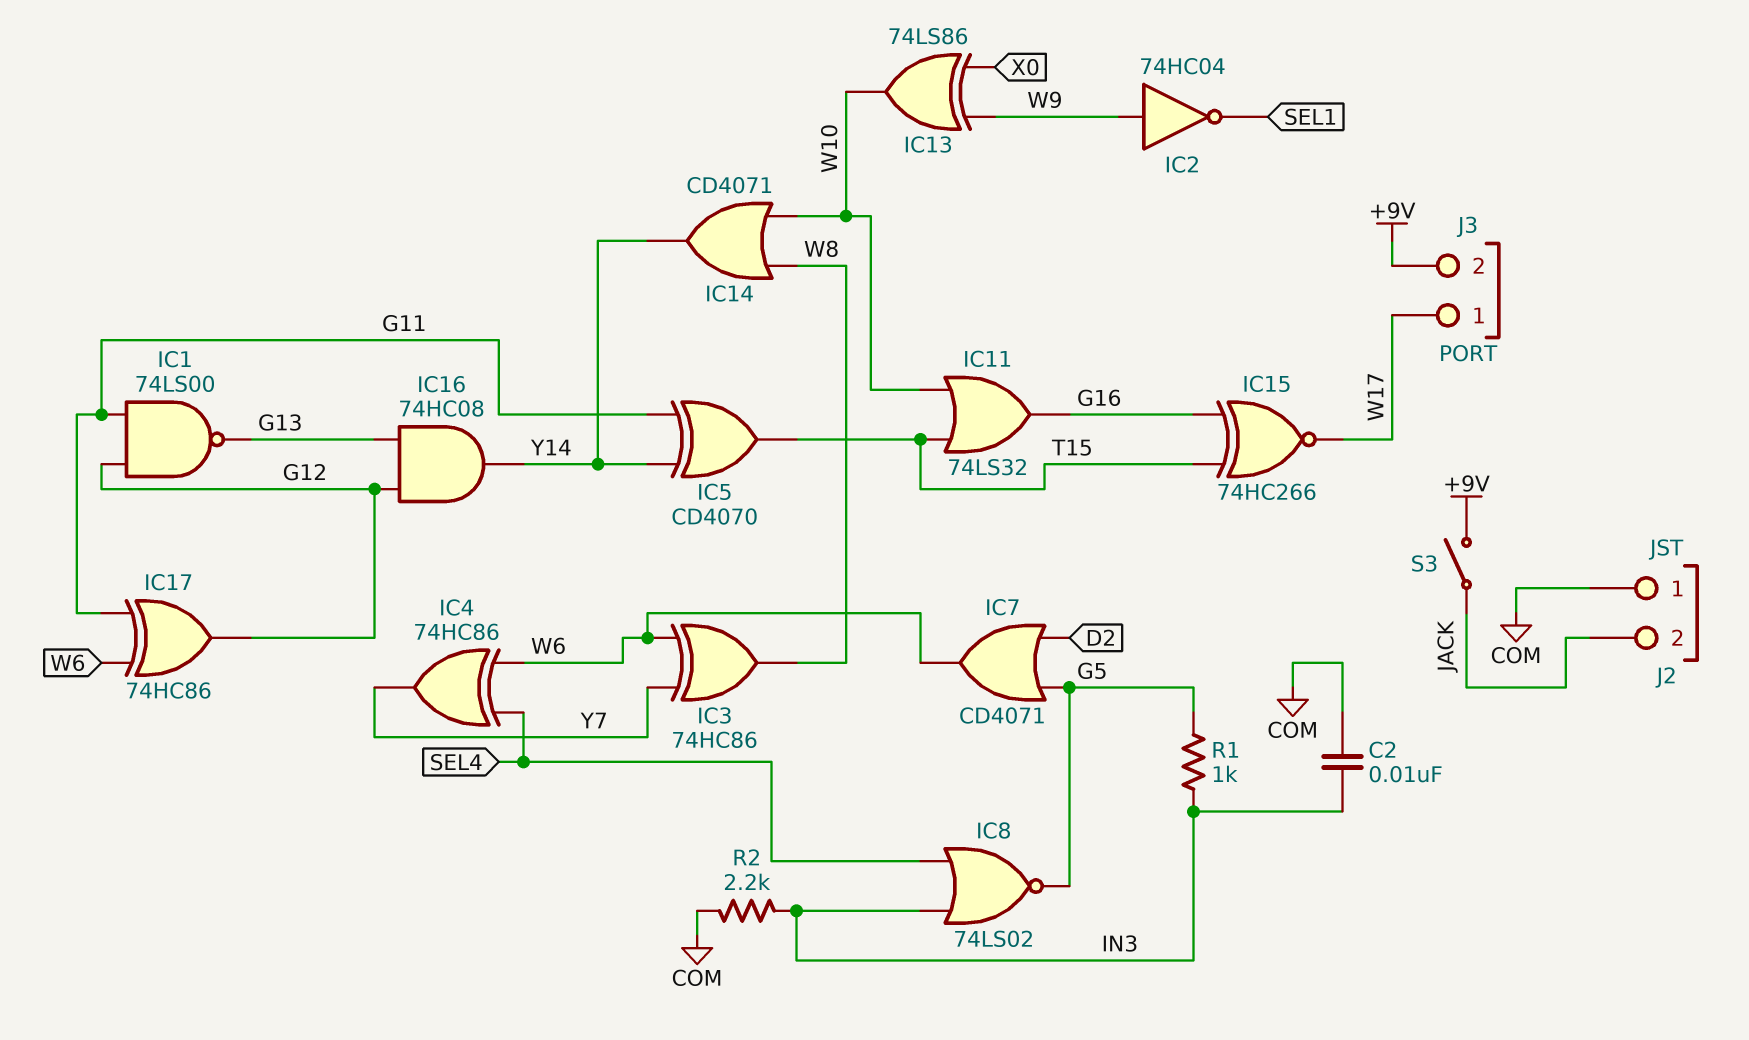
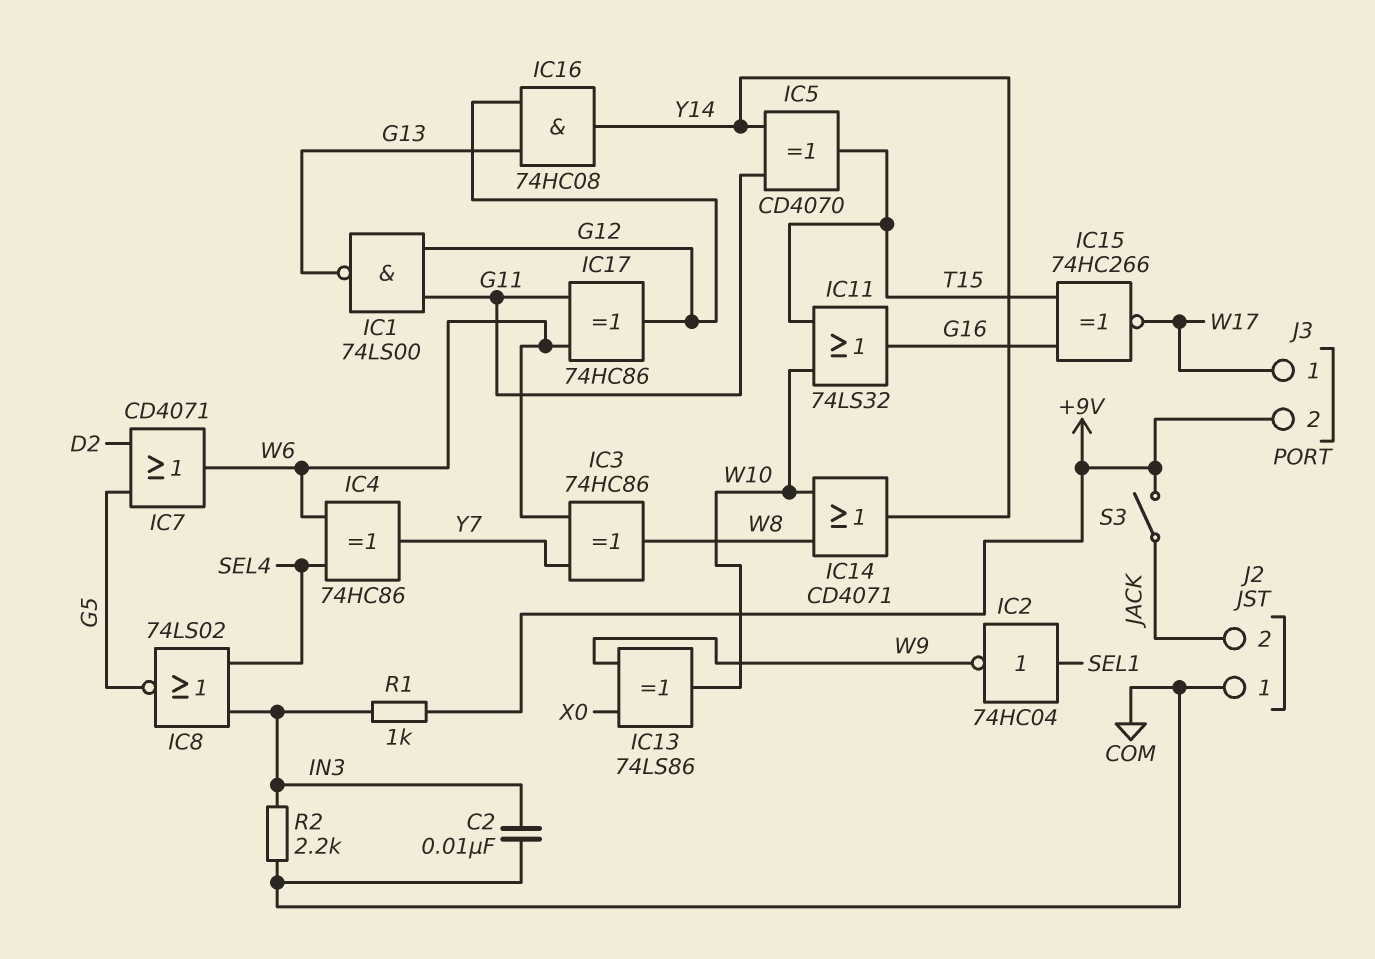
IC2: NOT 74HC04 (in W9, out SEL1) -> NOT 74HC04 (in SEL1, out W9)
R1: 1k (G5, IN3) -> 1k (+9V, IN3)

